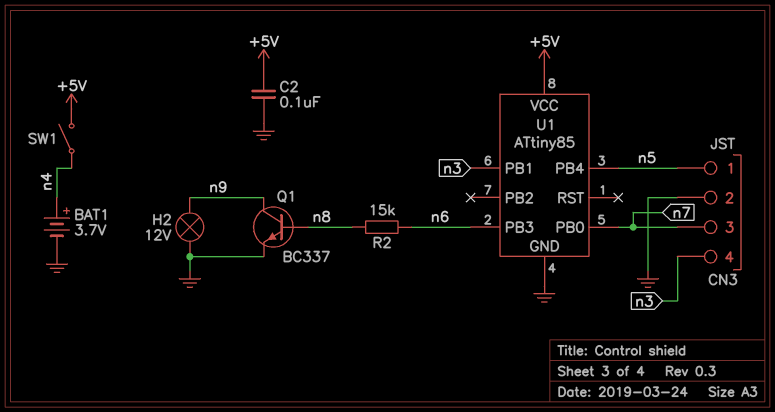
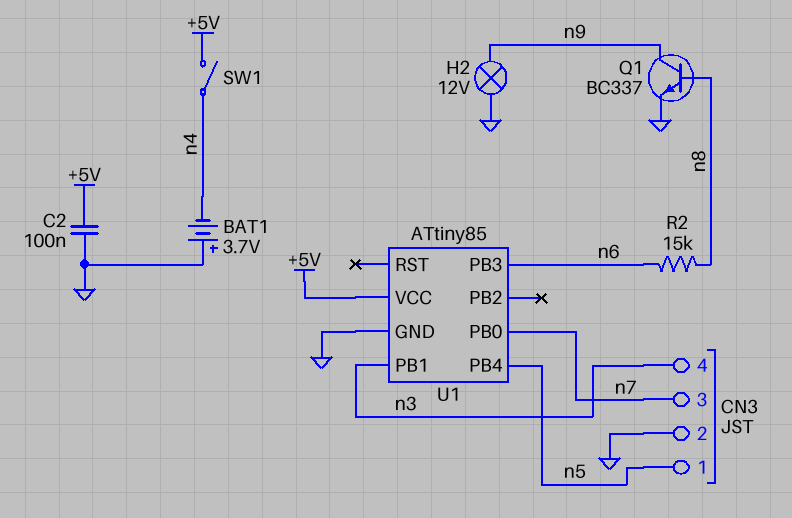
BAT1: 3.7V (plus n4, minus GND) -> 3.7V (plus GND, minus n4)

